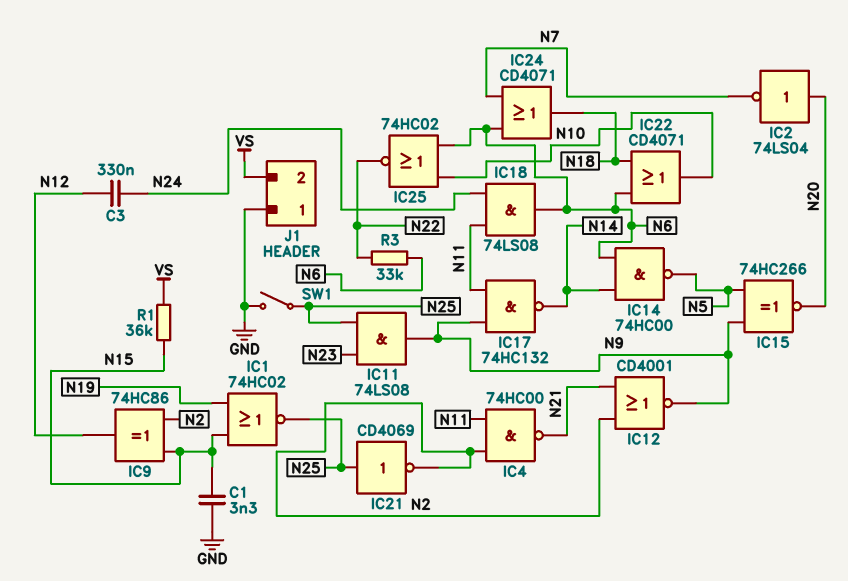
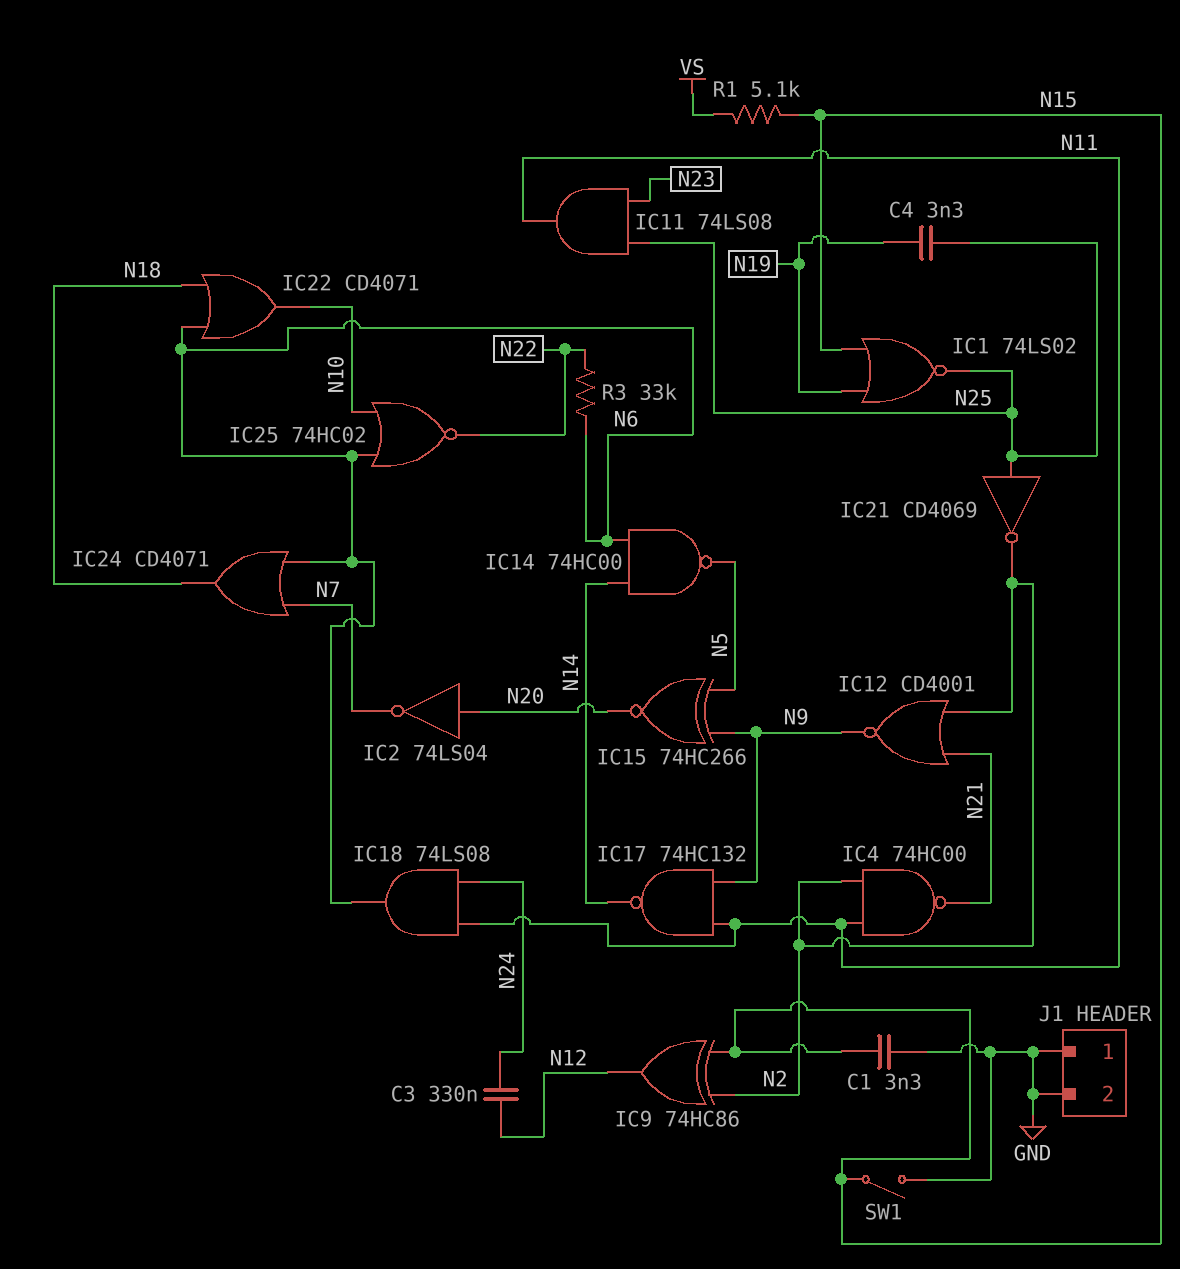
C4: none -> 3.3nF (N19, N25)
IC1: NOR 74HC02 (in N15, in N19, out N25) -> NOR 74LS02 (in N15, in N19, out N25)
IC11: AND 74LS08 (in N23, in N25, out N9) -> AND 74LS08 (in N23, in N25, out N11)
J1 pin 2: VS -> GND
R1: 36k (N15, VS) -> 5.1k (N15, VS)
SW1: switch (GND, N25) -> switch (GND, N15)

